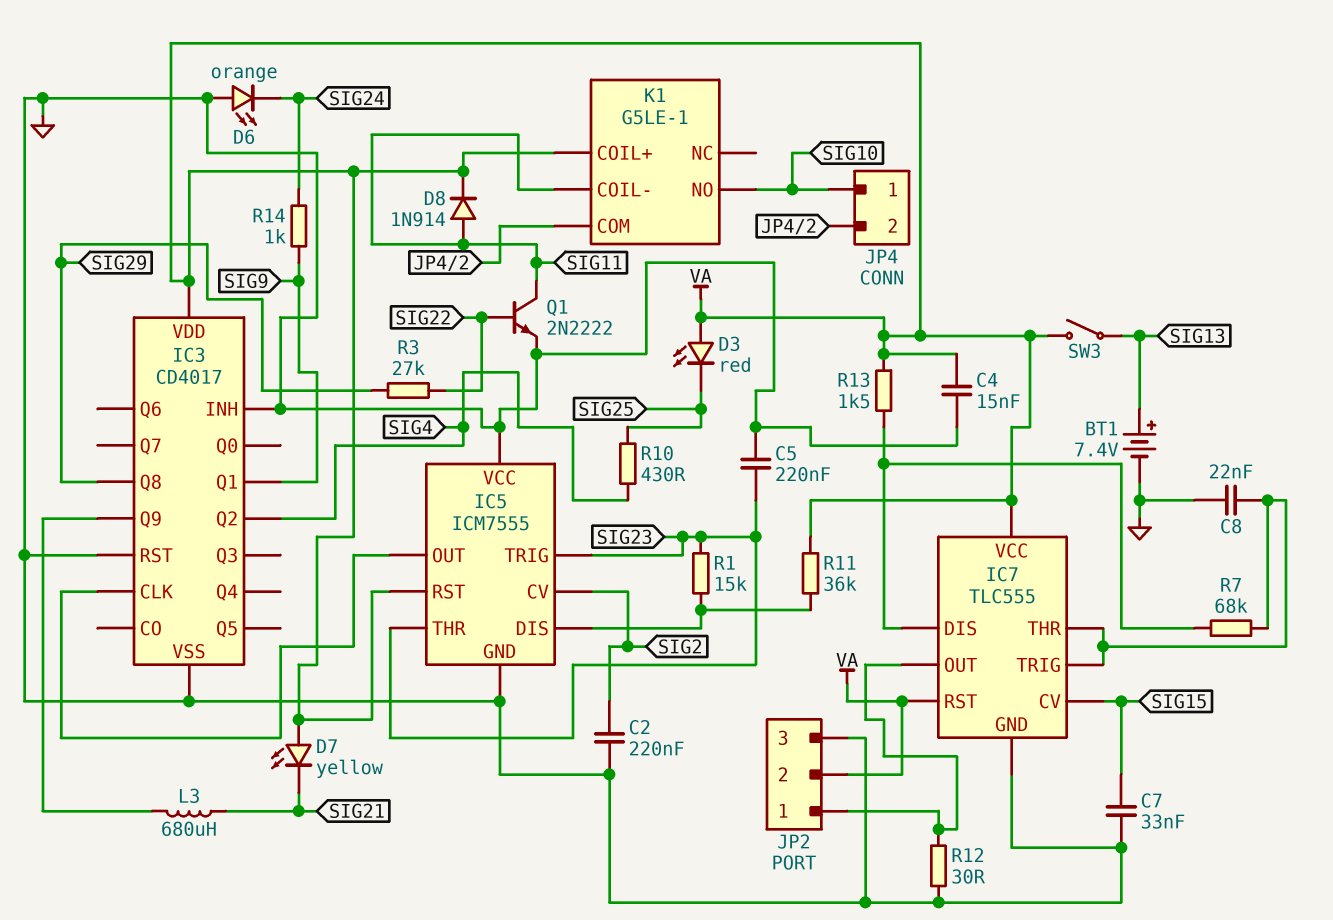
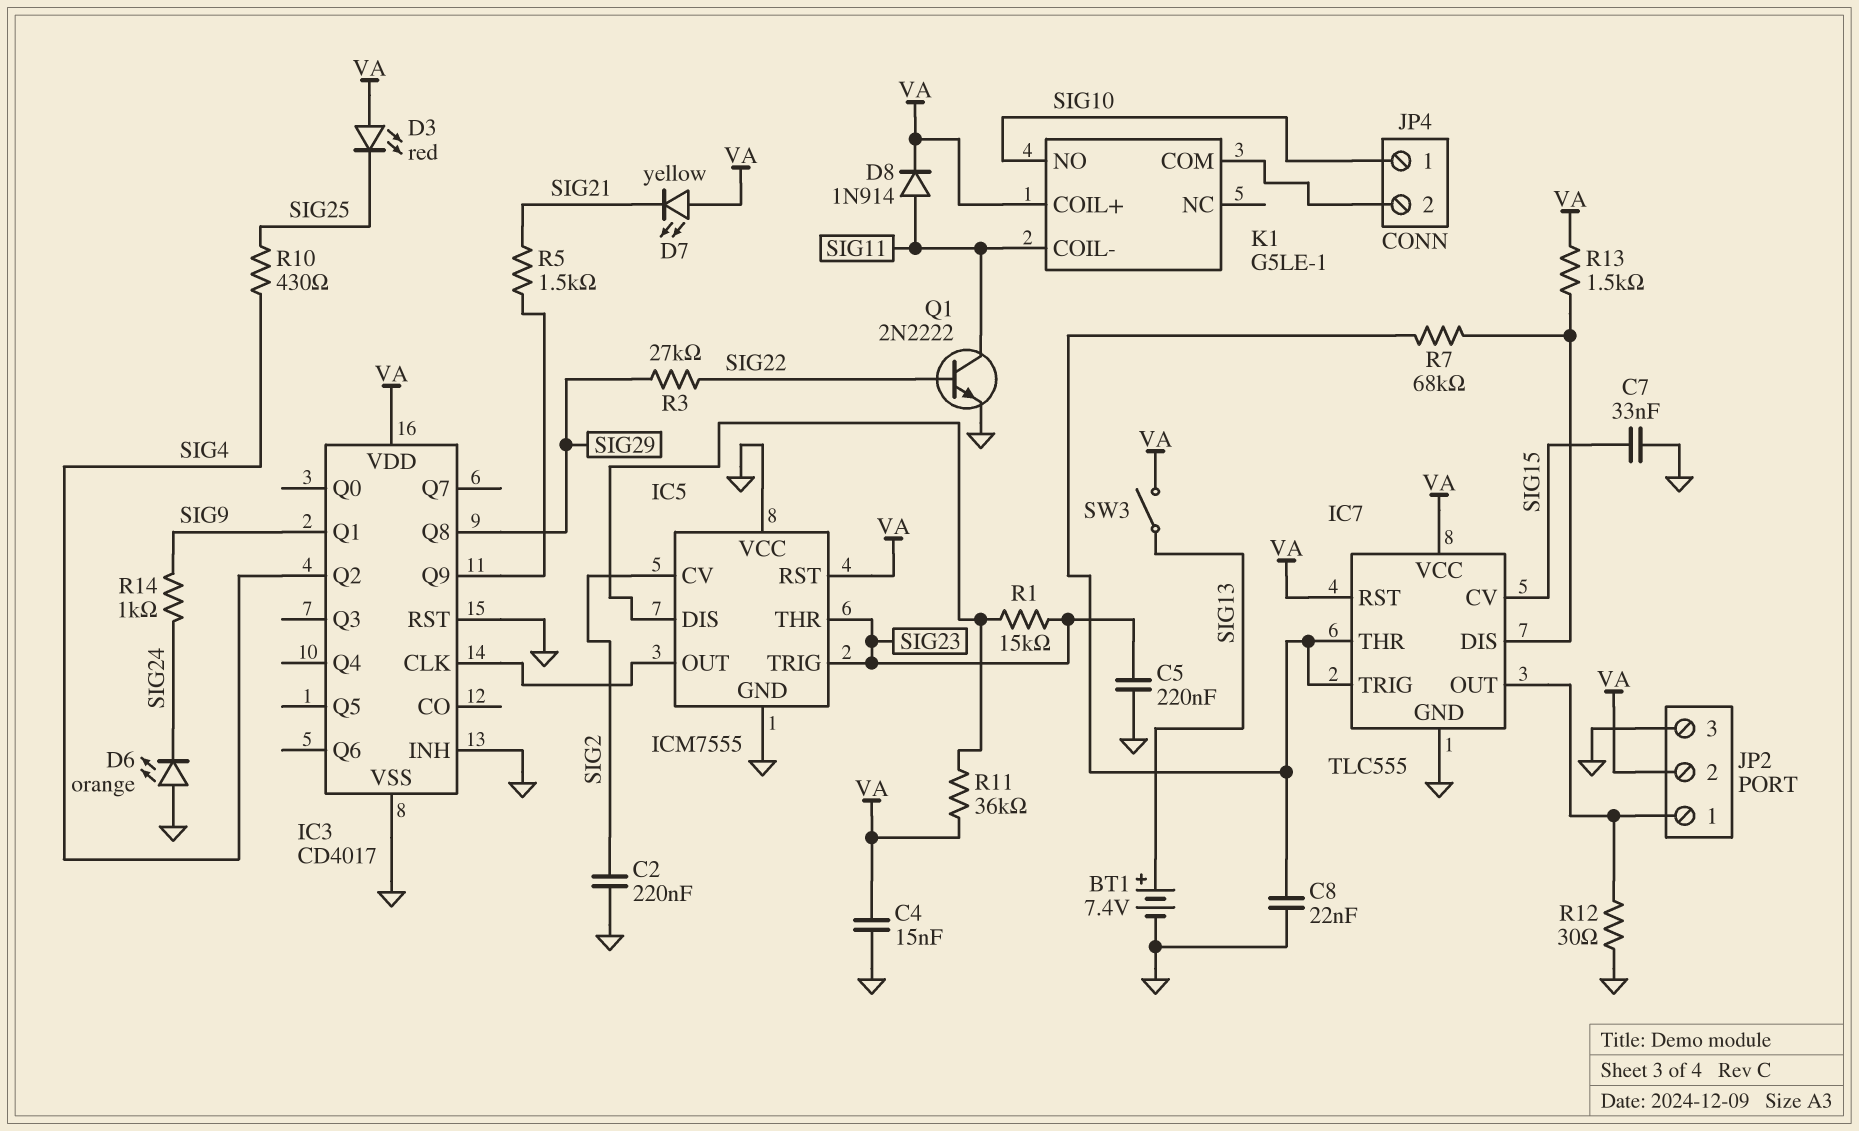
L3: 680uH (IC3/Q9, SIG21) -> none
R5: none -> 1.5k (IC3/Q9, SIG21)

